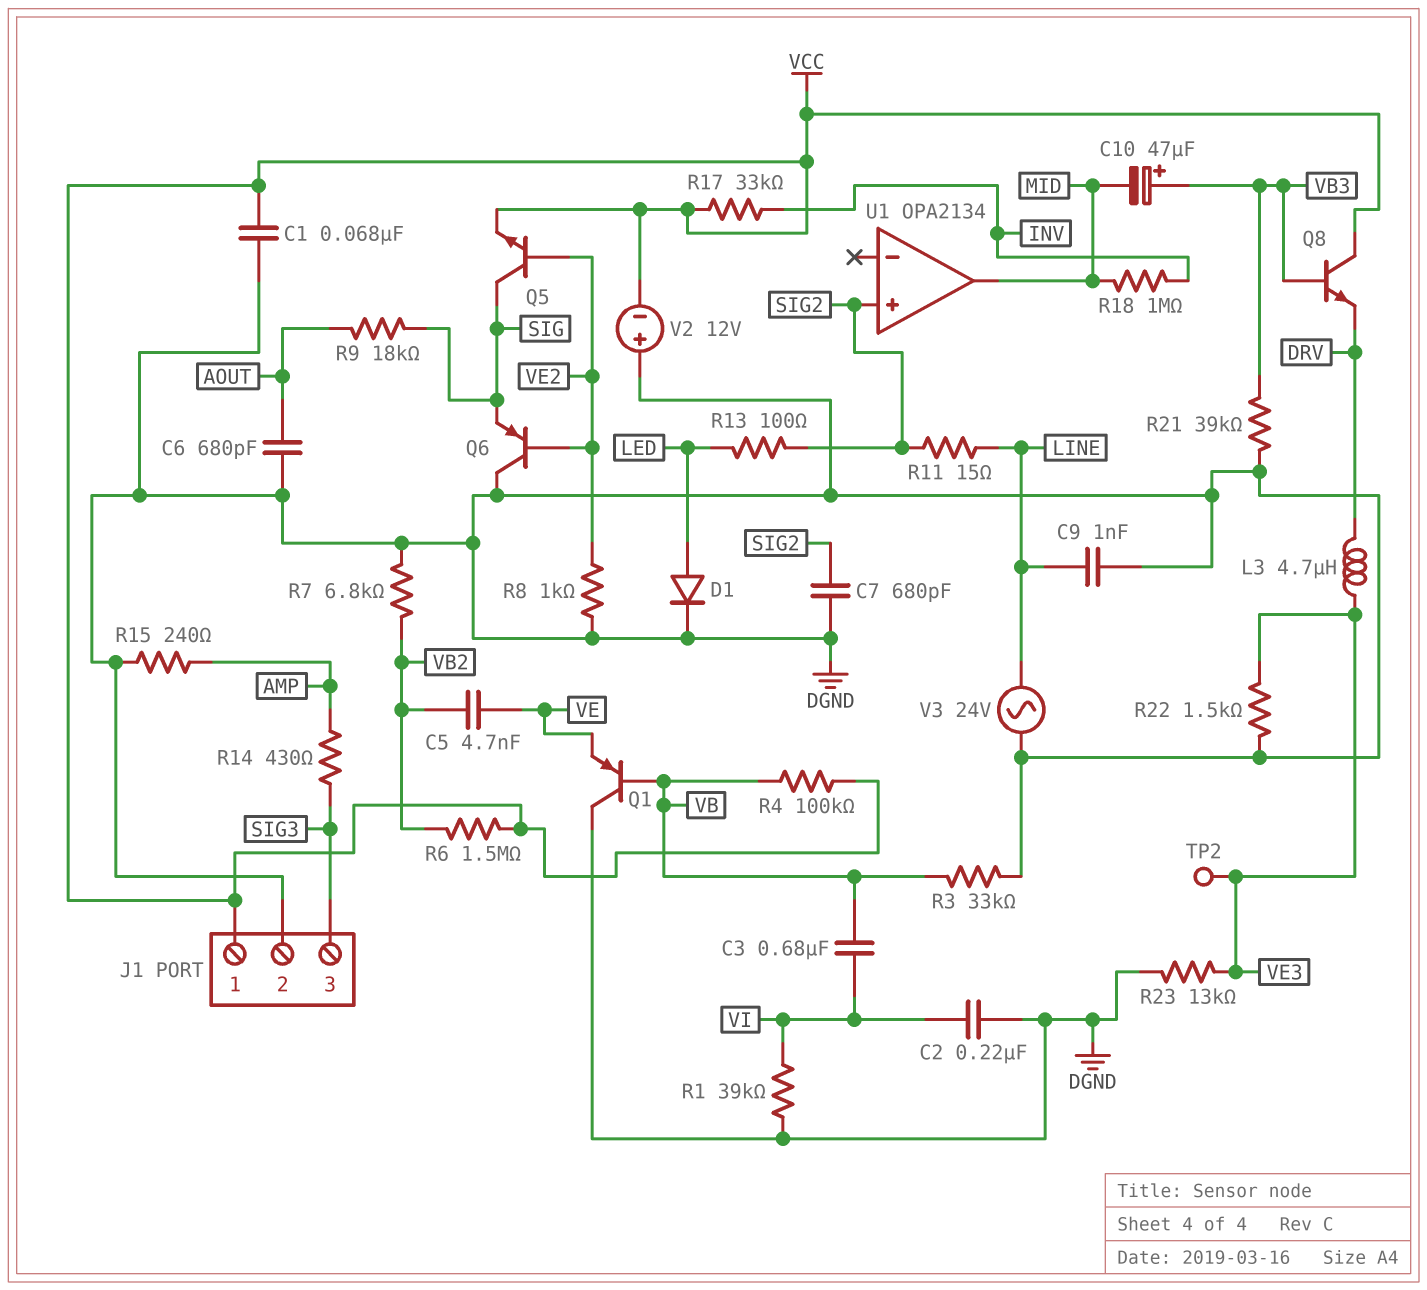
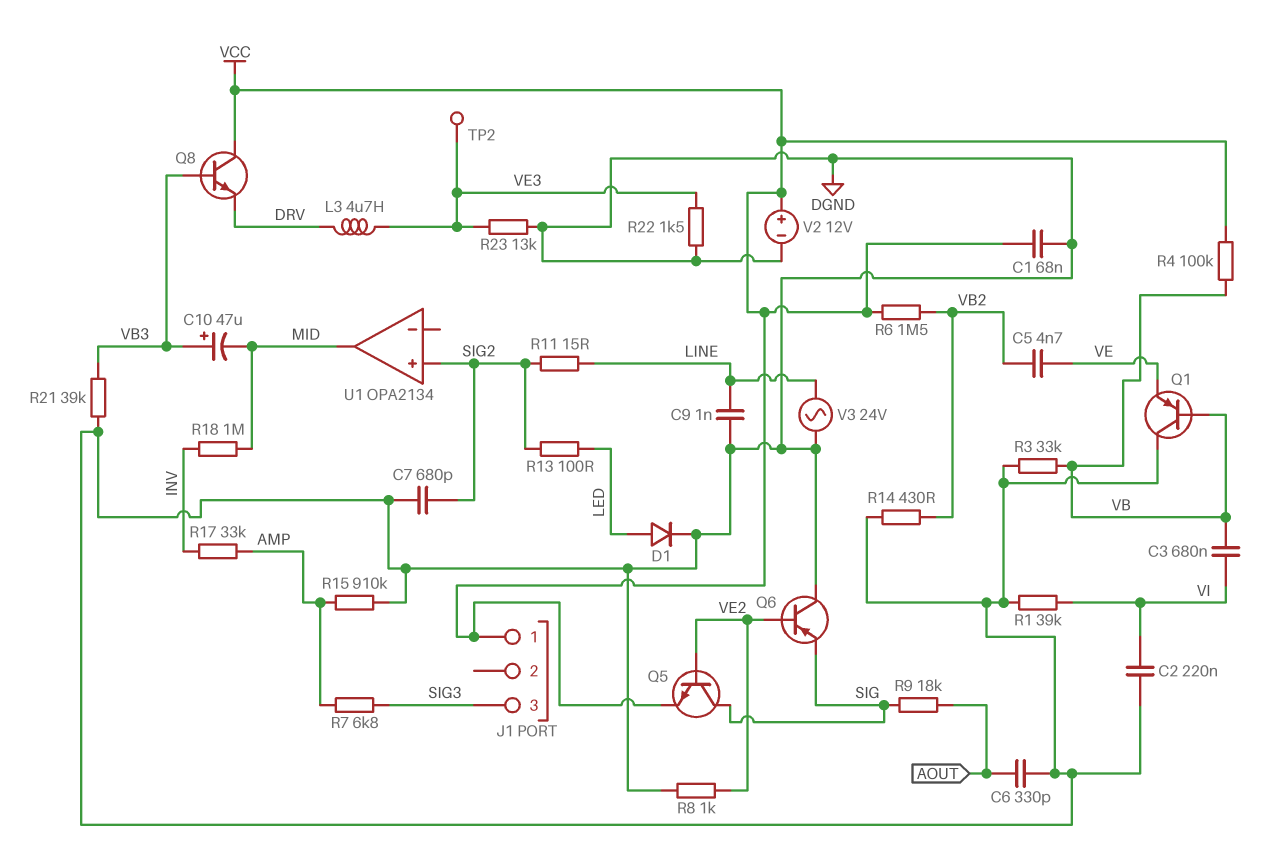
C6: 680pF (AOUT, DGND) -> 330pF (AOUT, DGND)
J1 pin 2: DGND -> none
R7: 6.8k (DGND, VB2) -> 6.8k (AMP, SIG3)
R14: 430 (AMP, SIG3) -> 430 (DGND, VB2)
R15: 240 (AMP, DGND) -> 910k (AMP, DGND)
R17: 33k (INV, VCC) -> 33k (AMP, INV)
V2: 12V (plus DGND, minus VCC) -> 12V (plus VCC, minus DGND)

